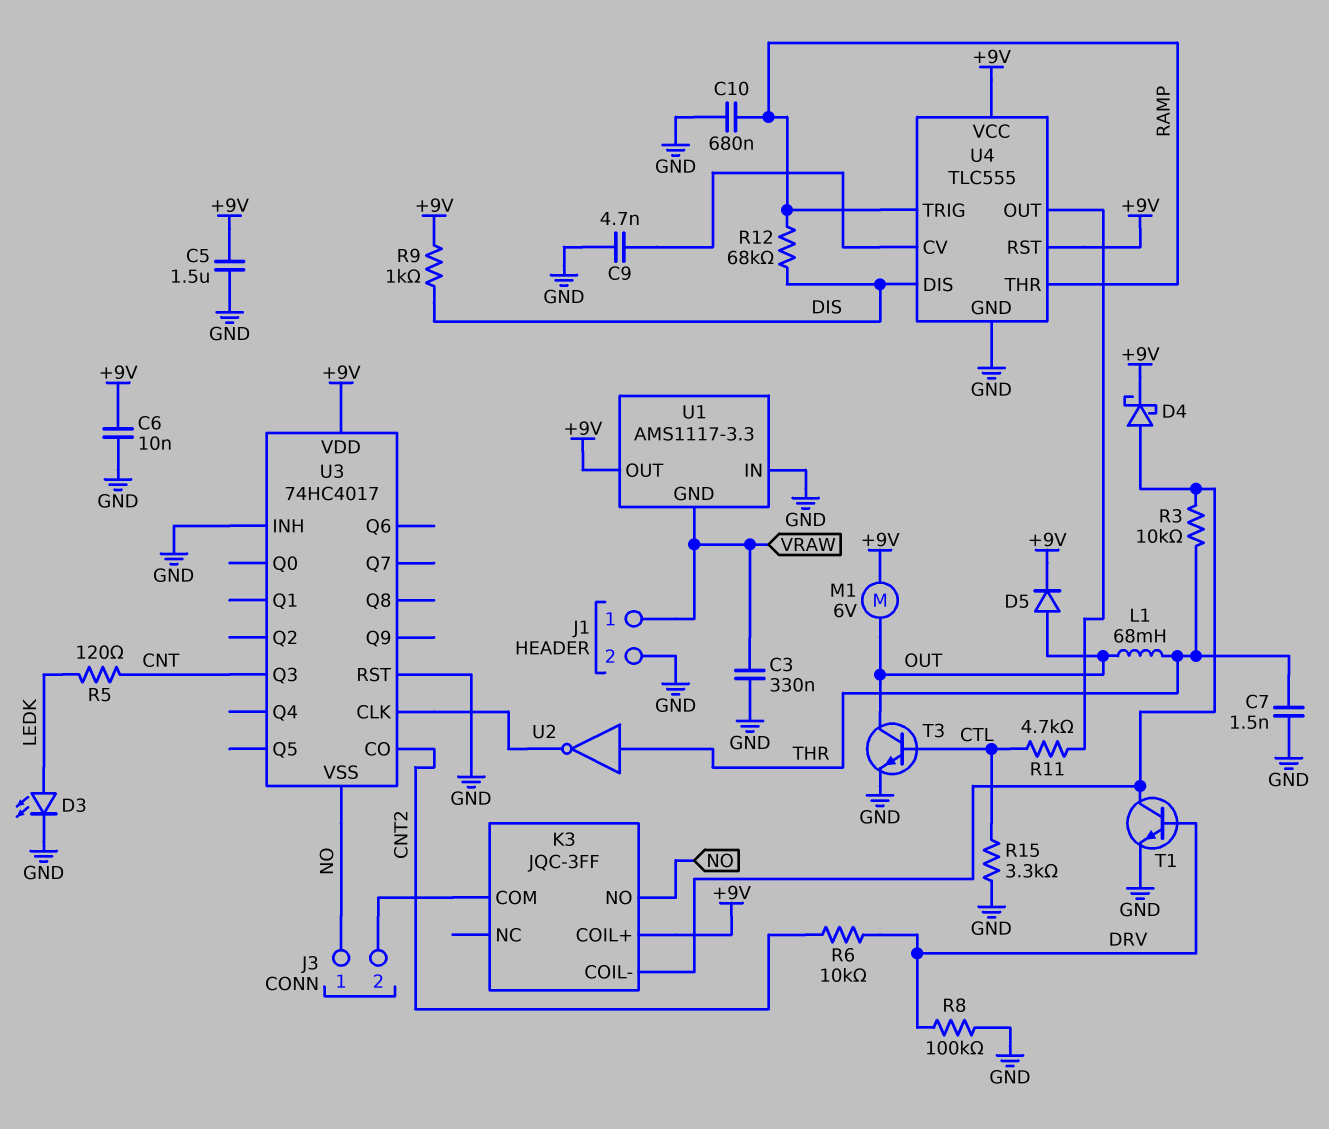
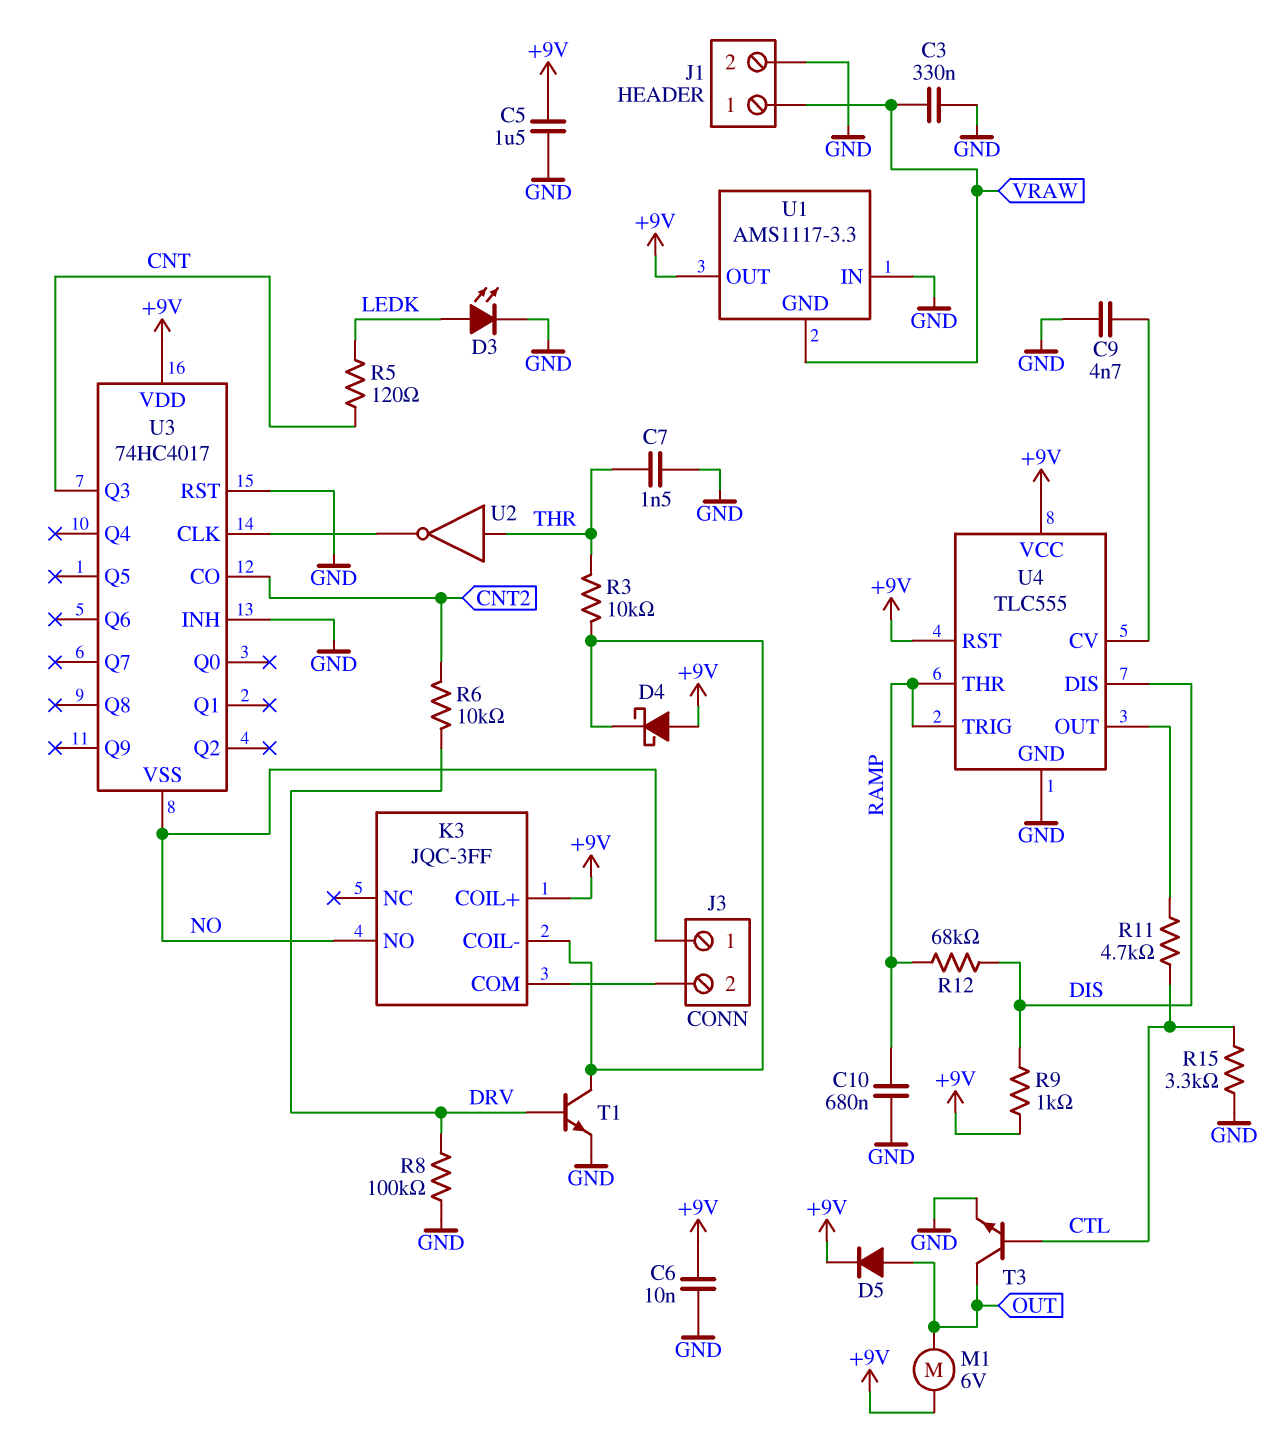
D4: schottky (A K3/COIL-, K +9V) -> schottky (A +9V, K K3/COIL-)
L1: 68mH (OUT, THR) -> none

